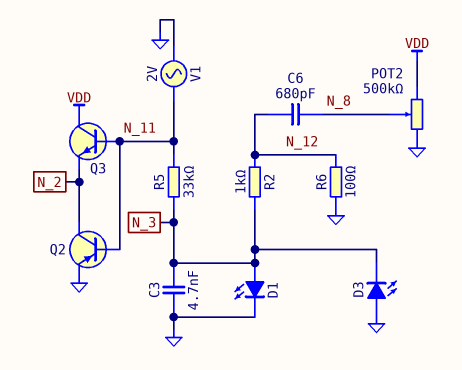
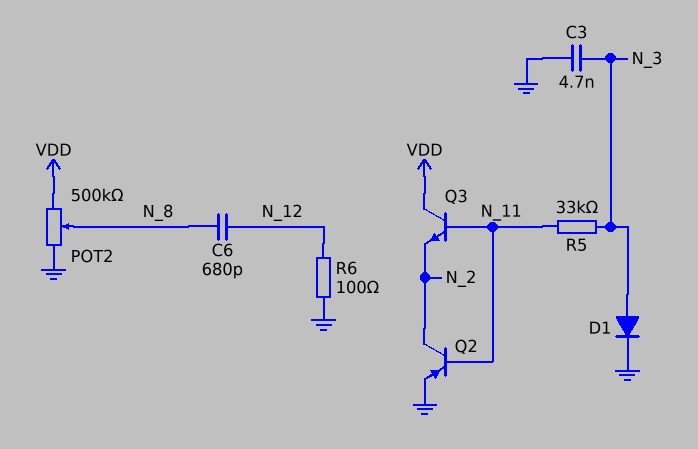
D1: LED (A N_3, K GND) -> diode (A N_3, K GND)
D3: LED (A GND, K N_3) -> none
R2: 1k (N_3, N_12) -> none
V1: AC 2V (GND, N_11) -> none

